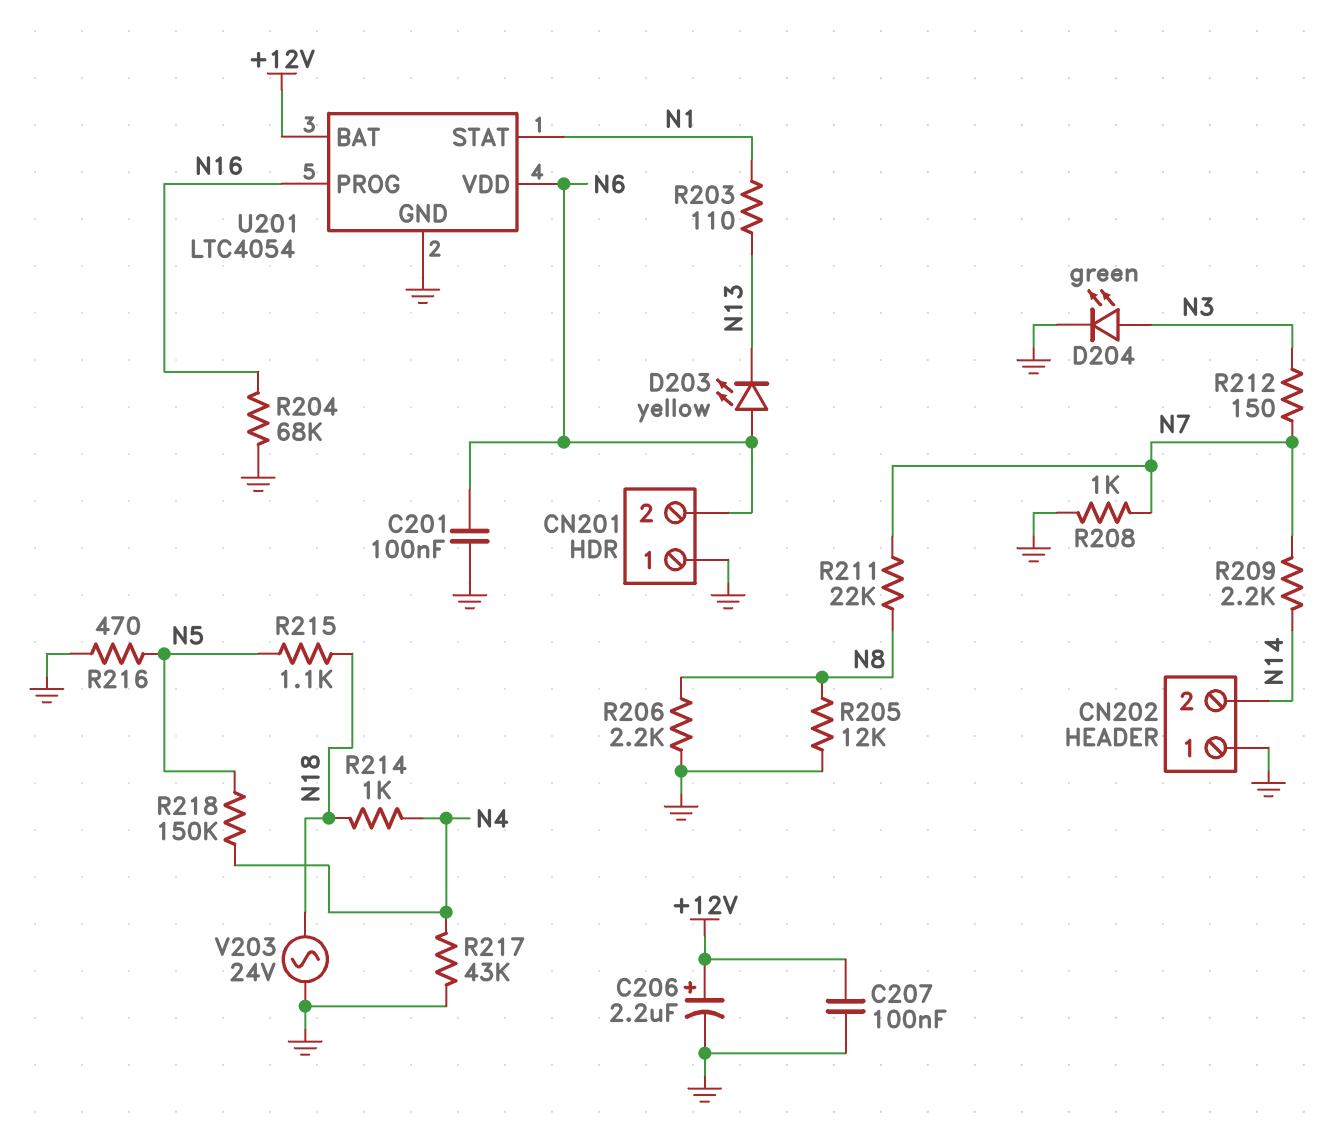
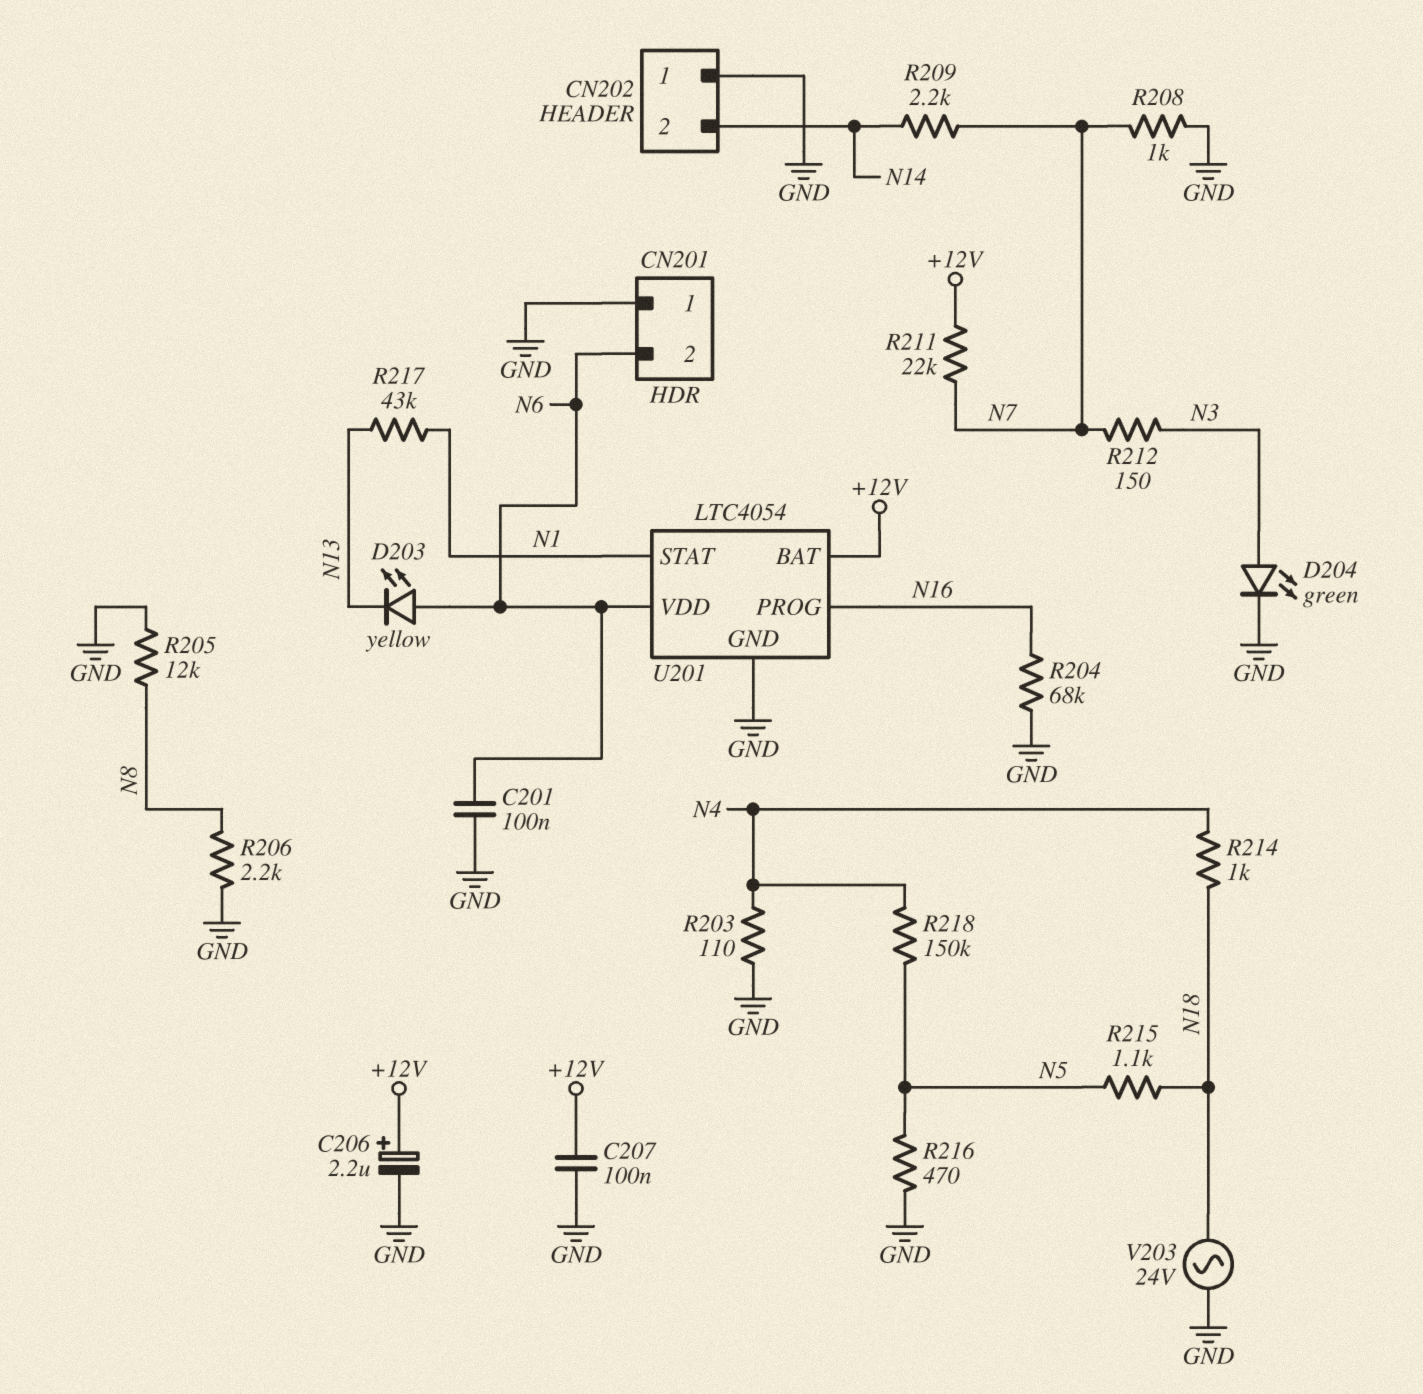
R203: 110 (N1, N13) -> 110 (GND, N4)
R211: 22k (N7, N8) -> 22k (+12V, N7)
R217: 43k (GND, N4) -> 43k (N1, N13)

